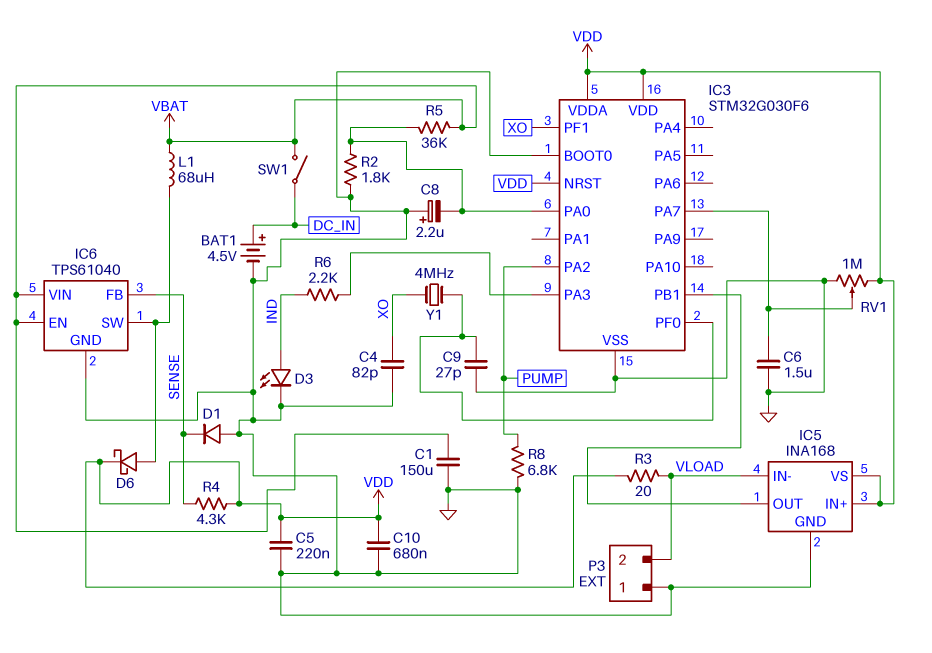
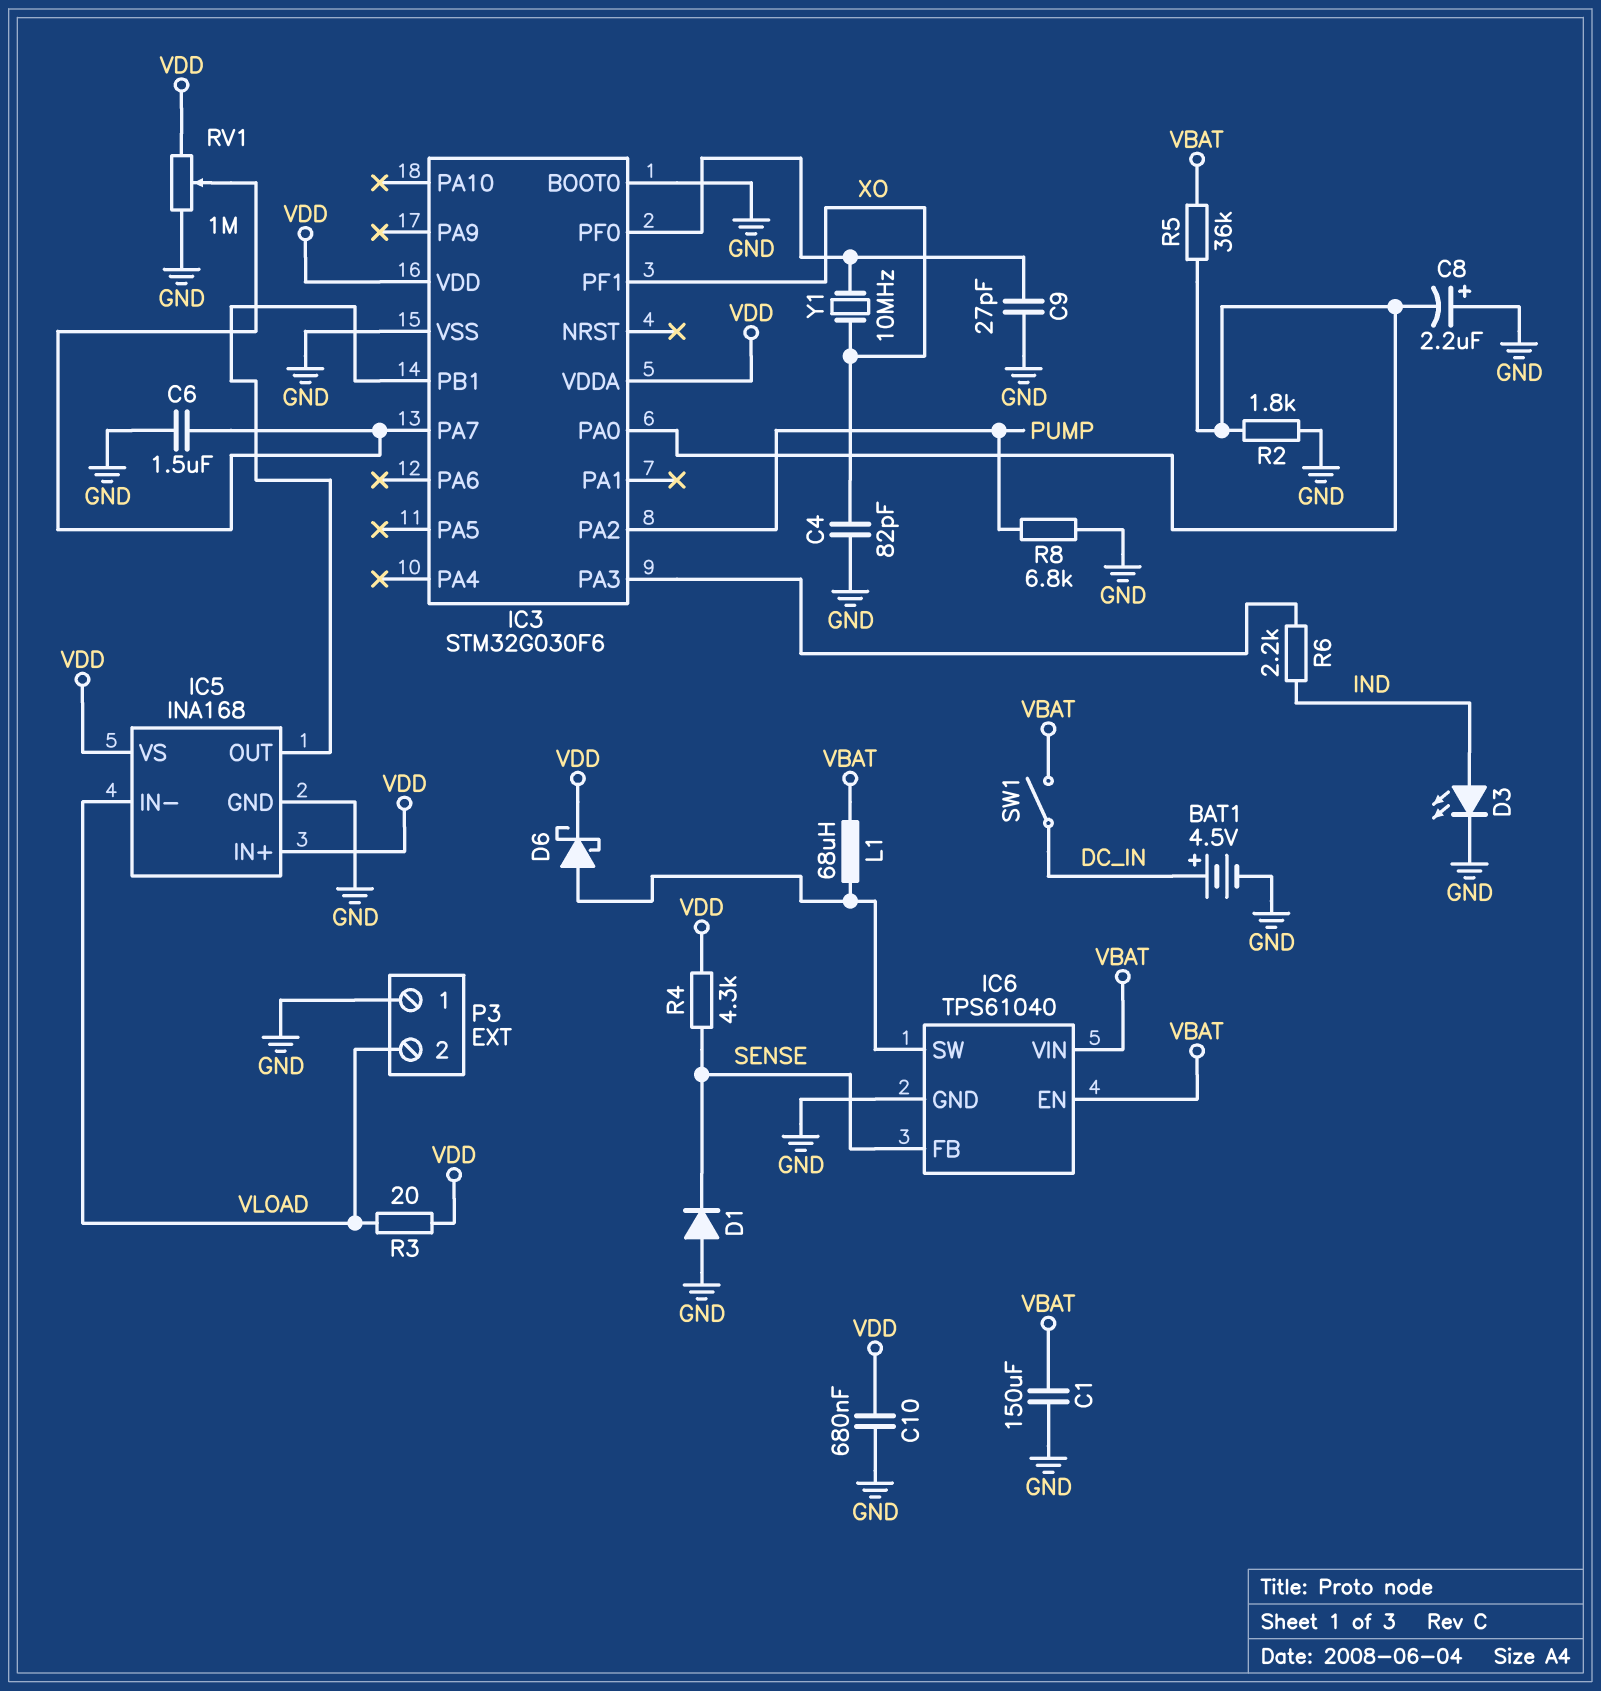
C5: 220nF (GND, VDD) -> none
IC3 pin NRST: VDD -> none
Y1: 4MHz (IC3/PF0, XO) -> 10MHz (IC3/PF0, XO)

